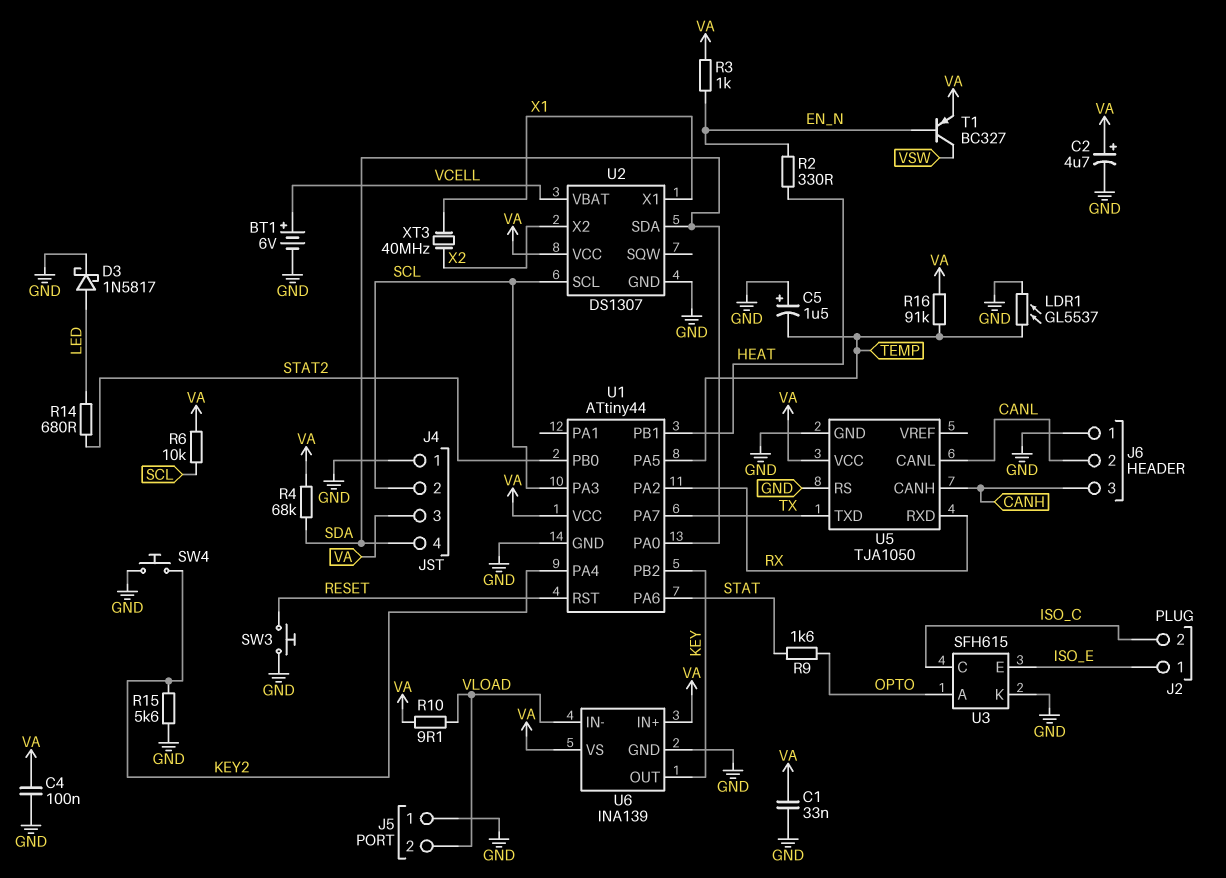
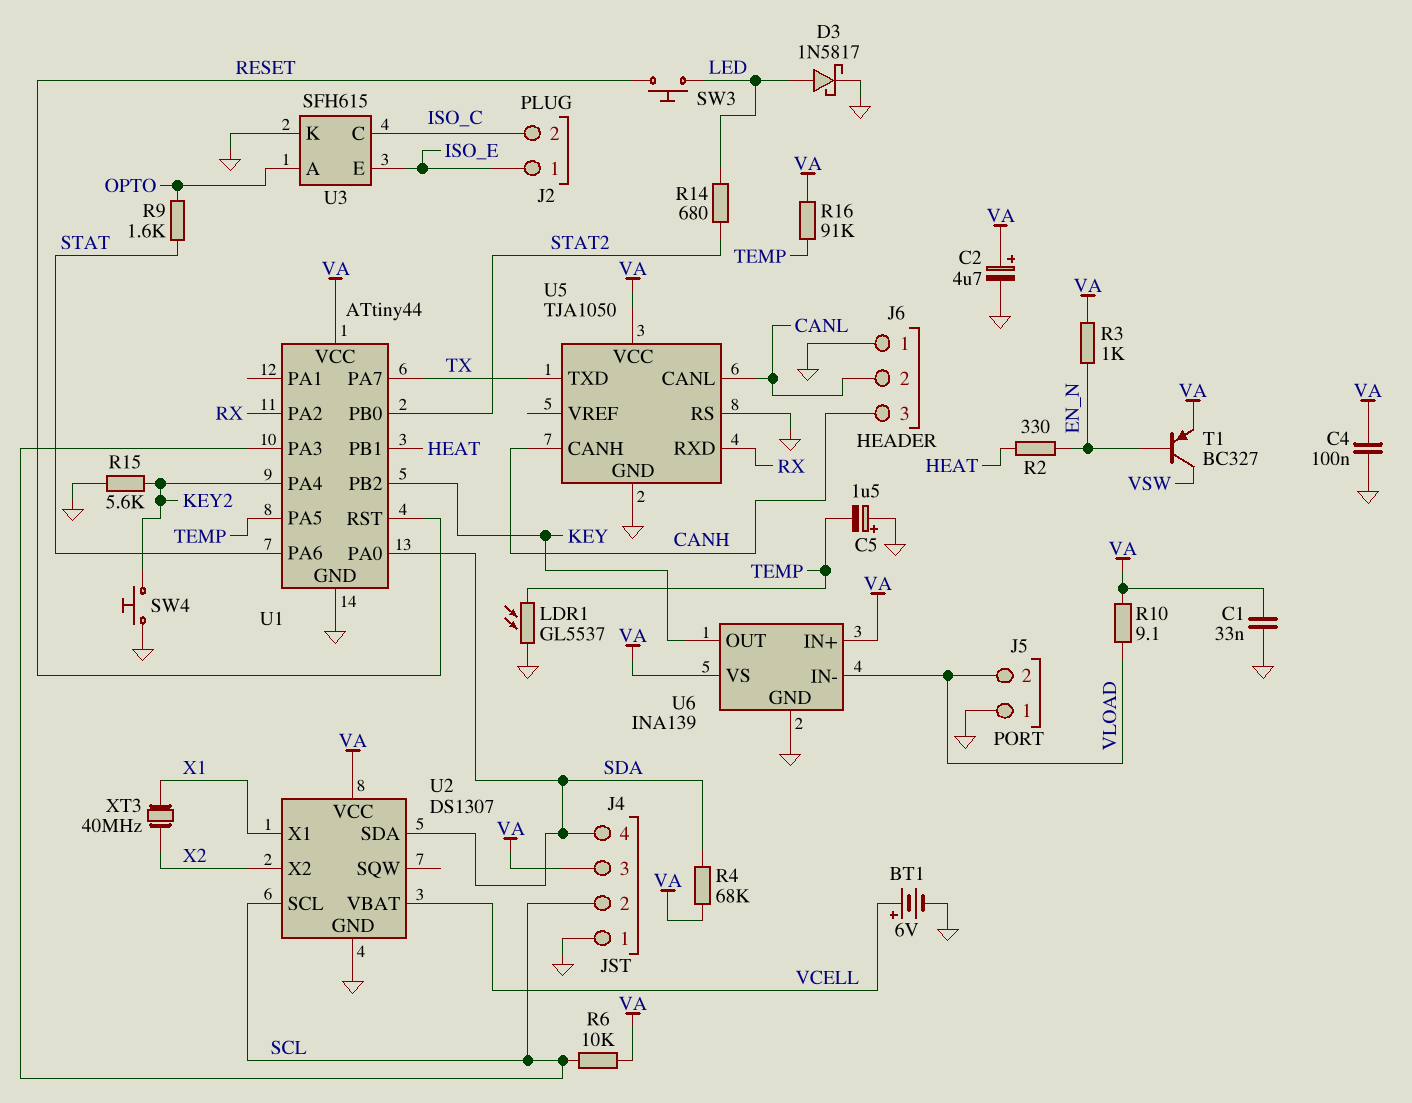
SW3: button (GND, RESET) -> button (LED, RESET)

